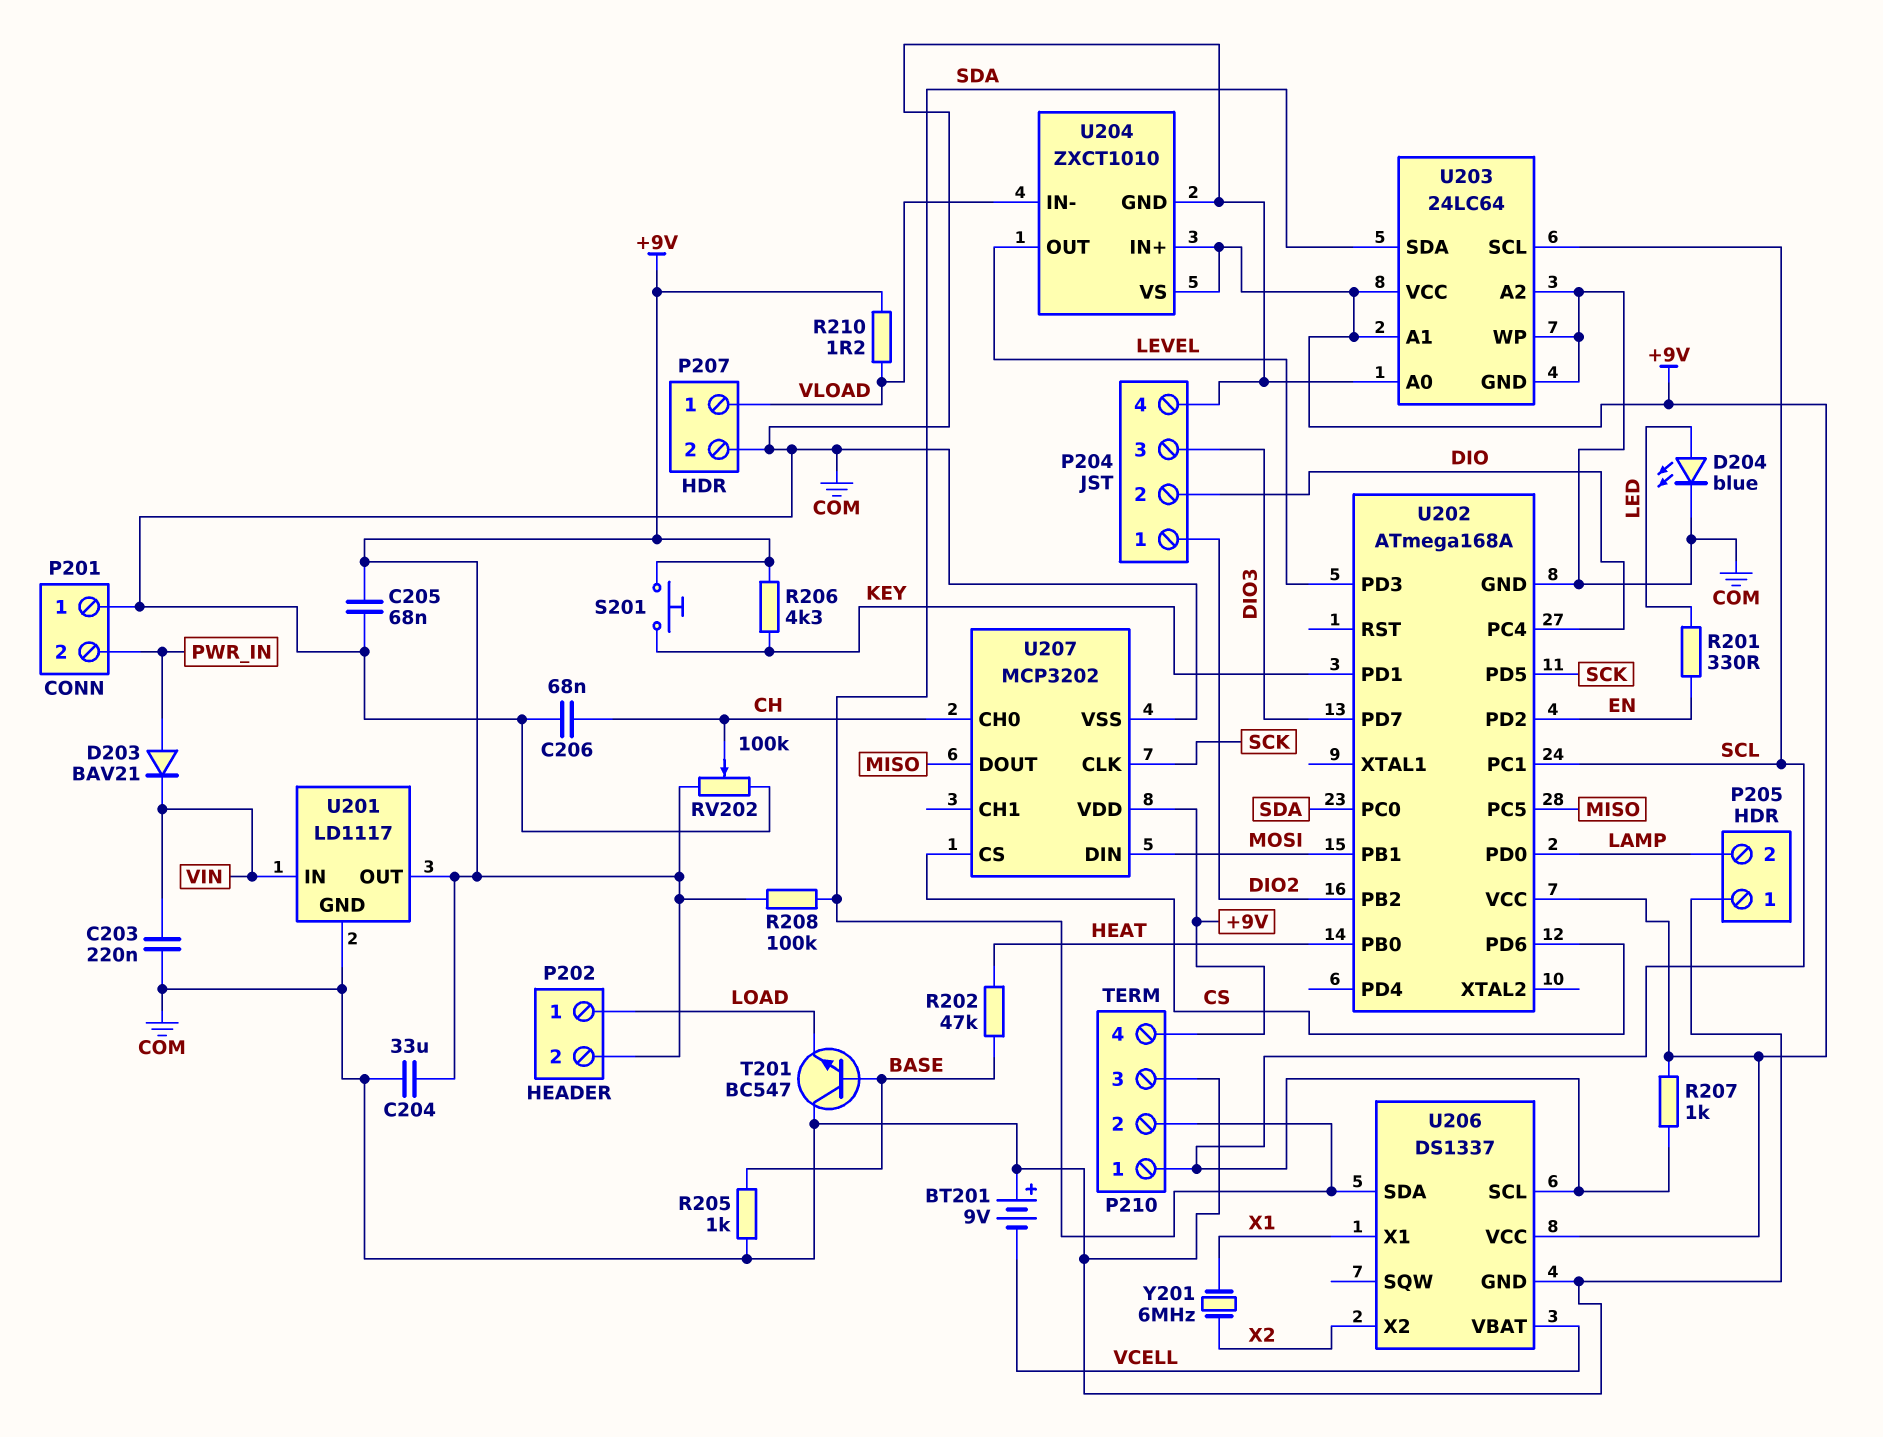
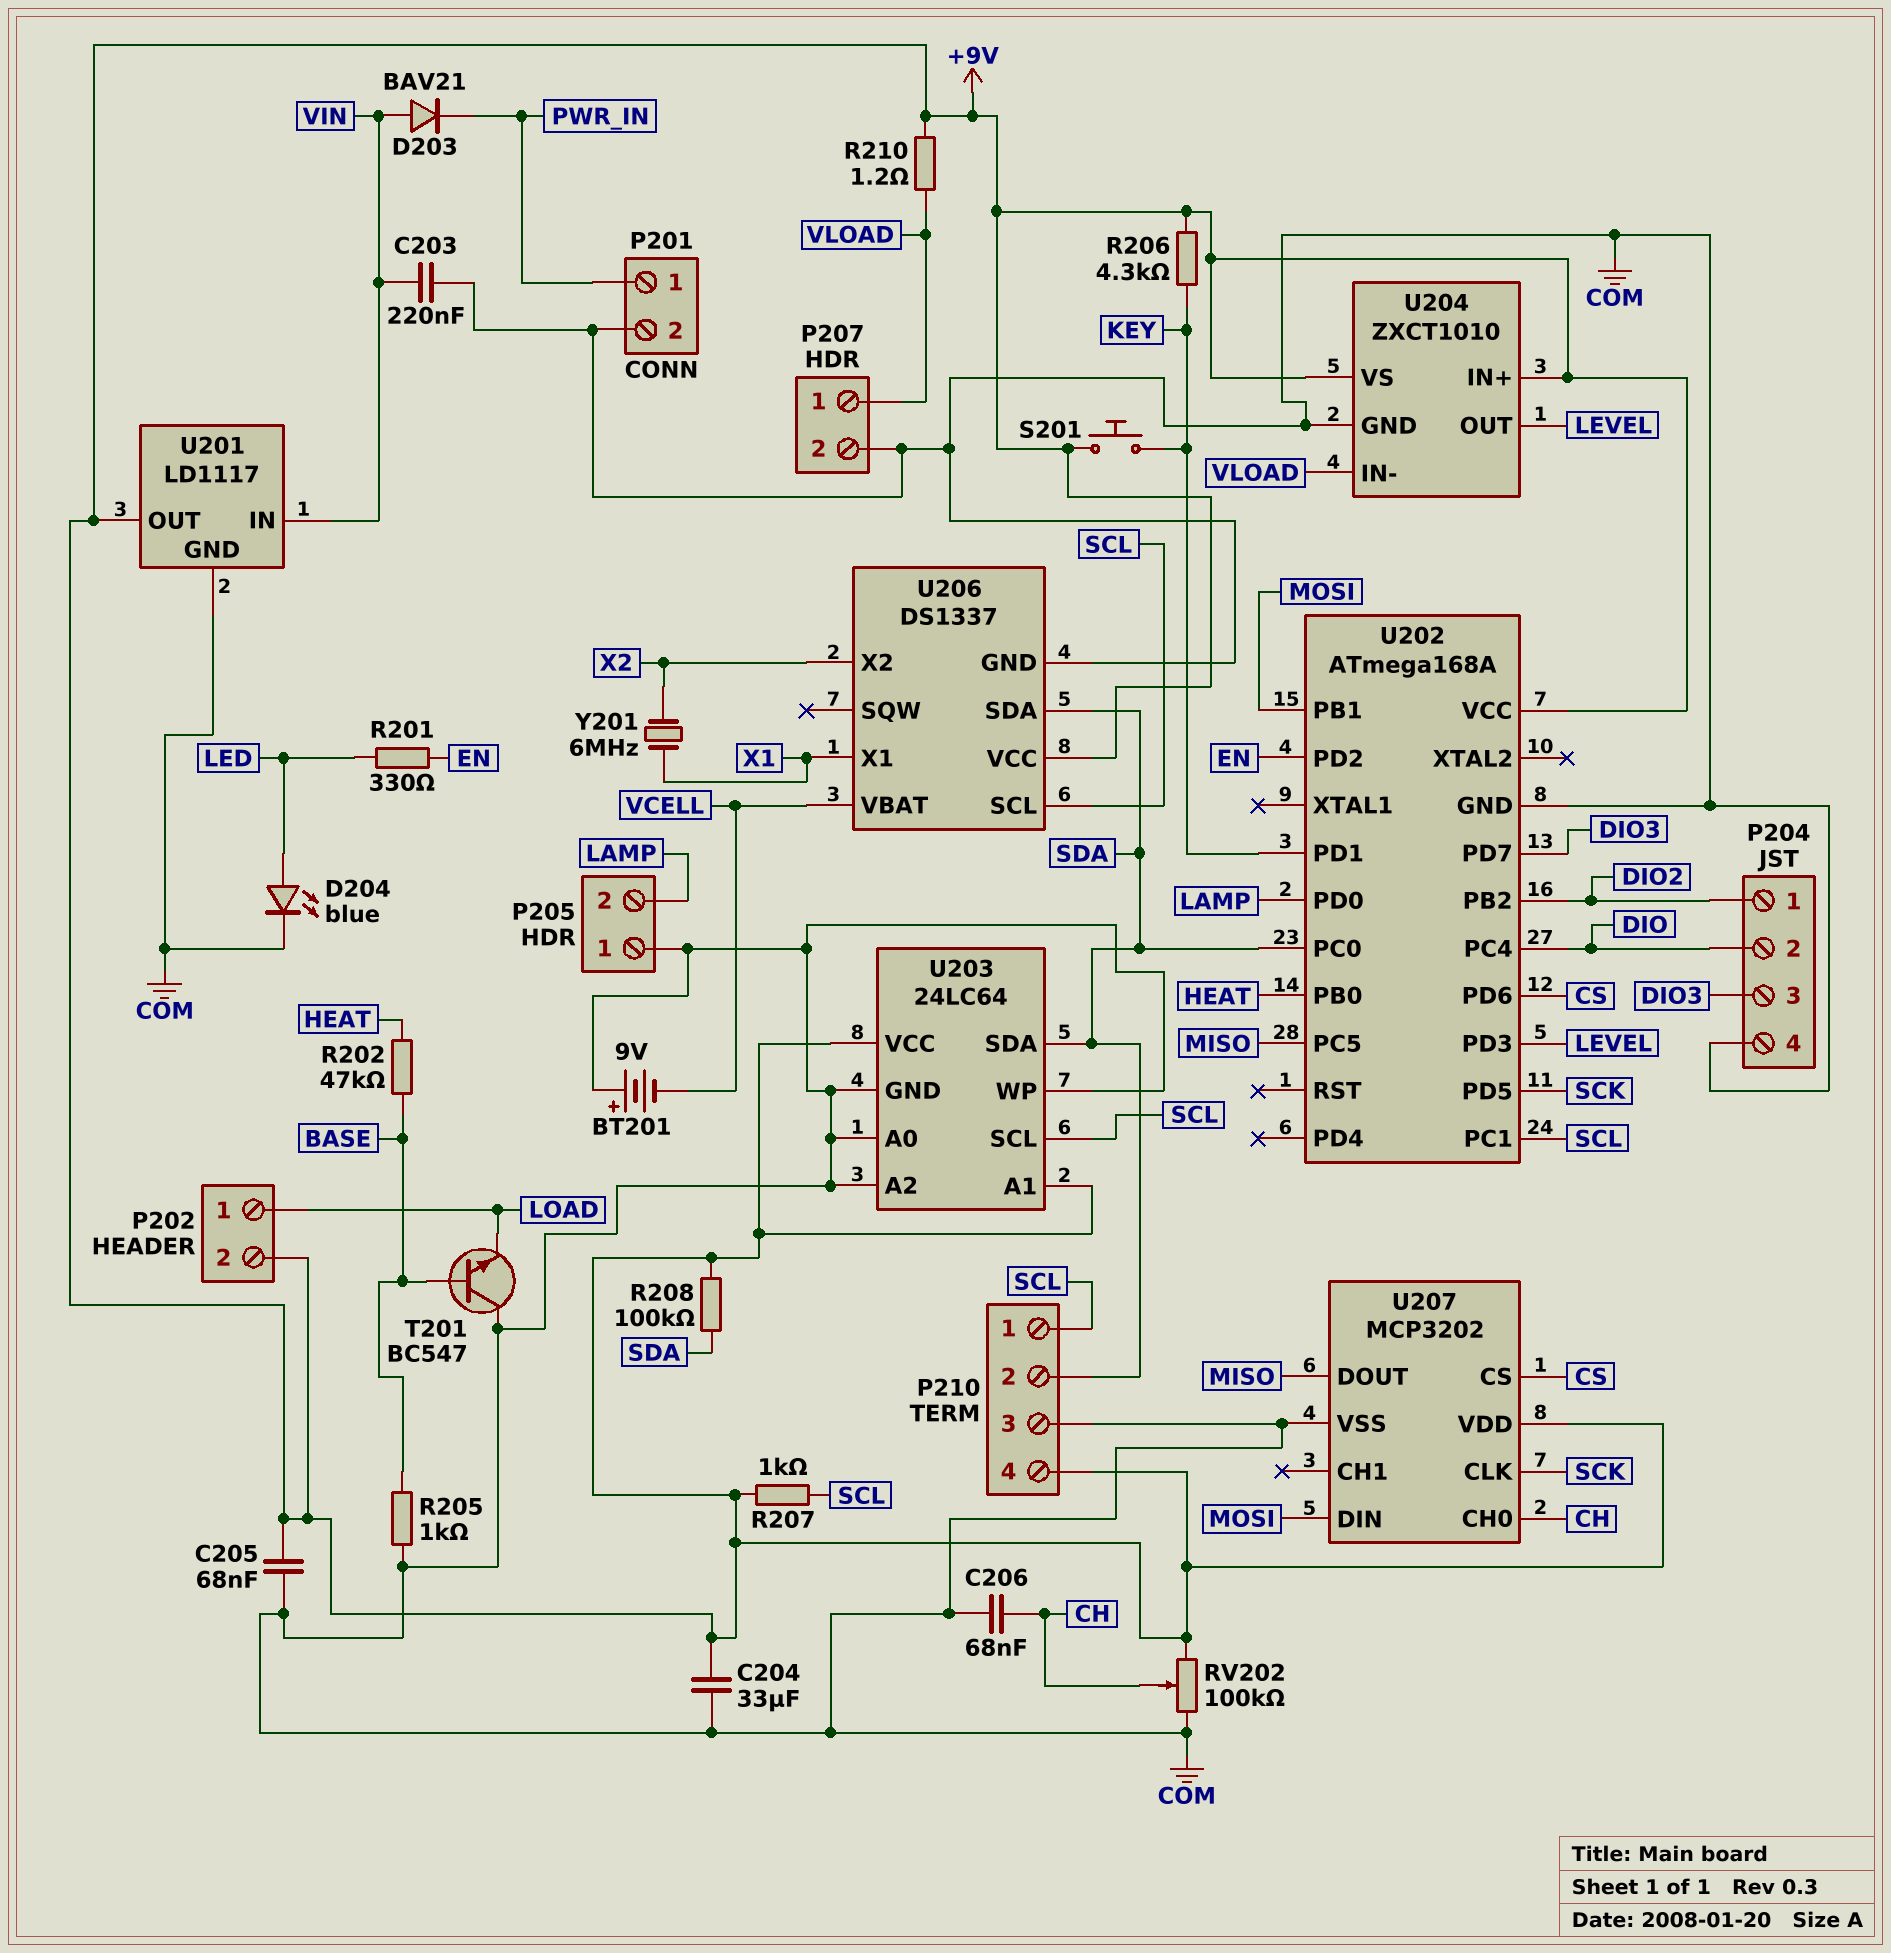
D203: diode BAV21 (A PWR_IN, K VIN) -> diode BAV21 (A VIN, K PWR_IN)
P201 pin 1: COM -> PWR_IN
P201 pin 2: PWR_IN -> COM

